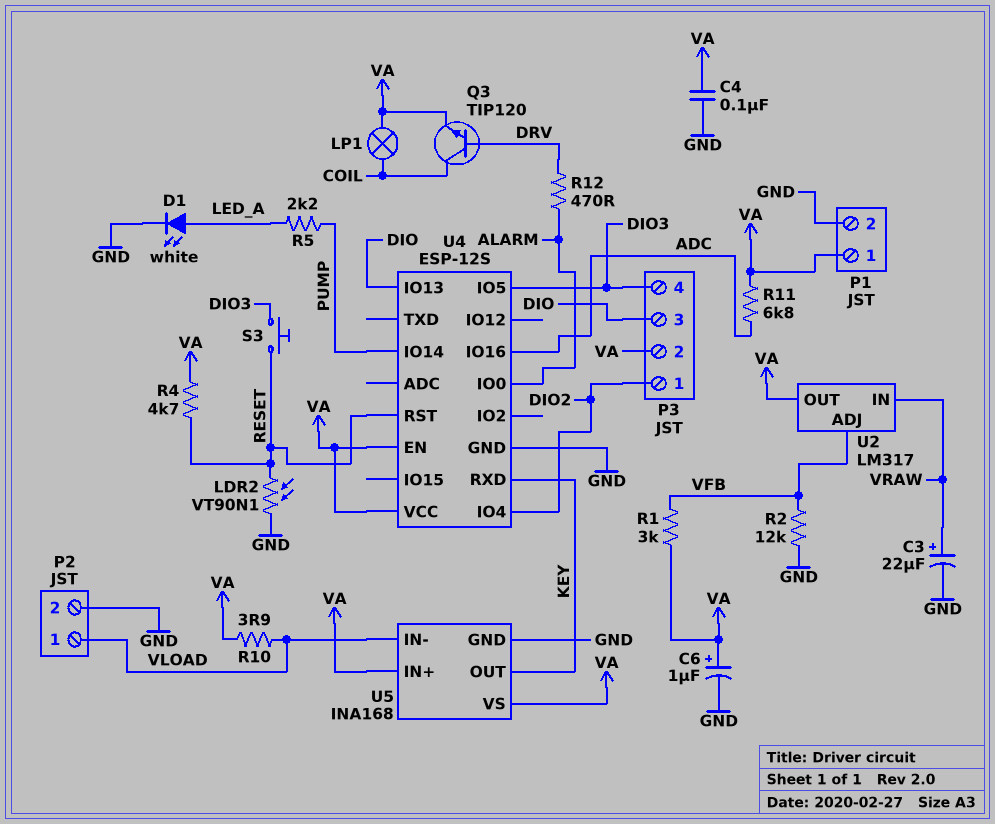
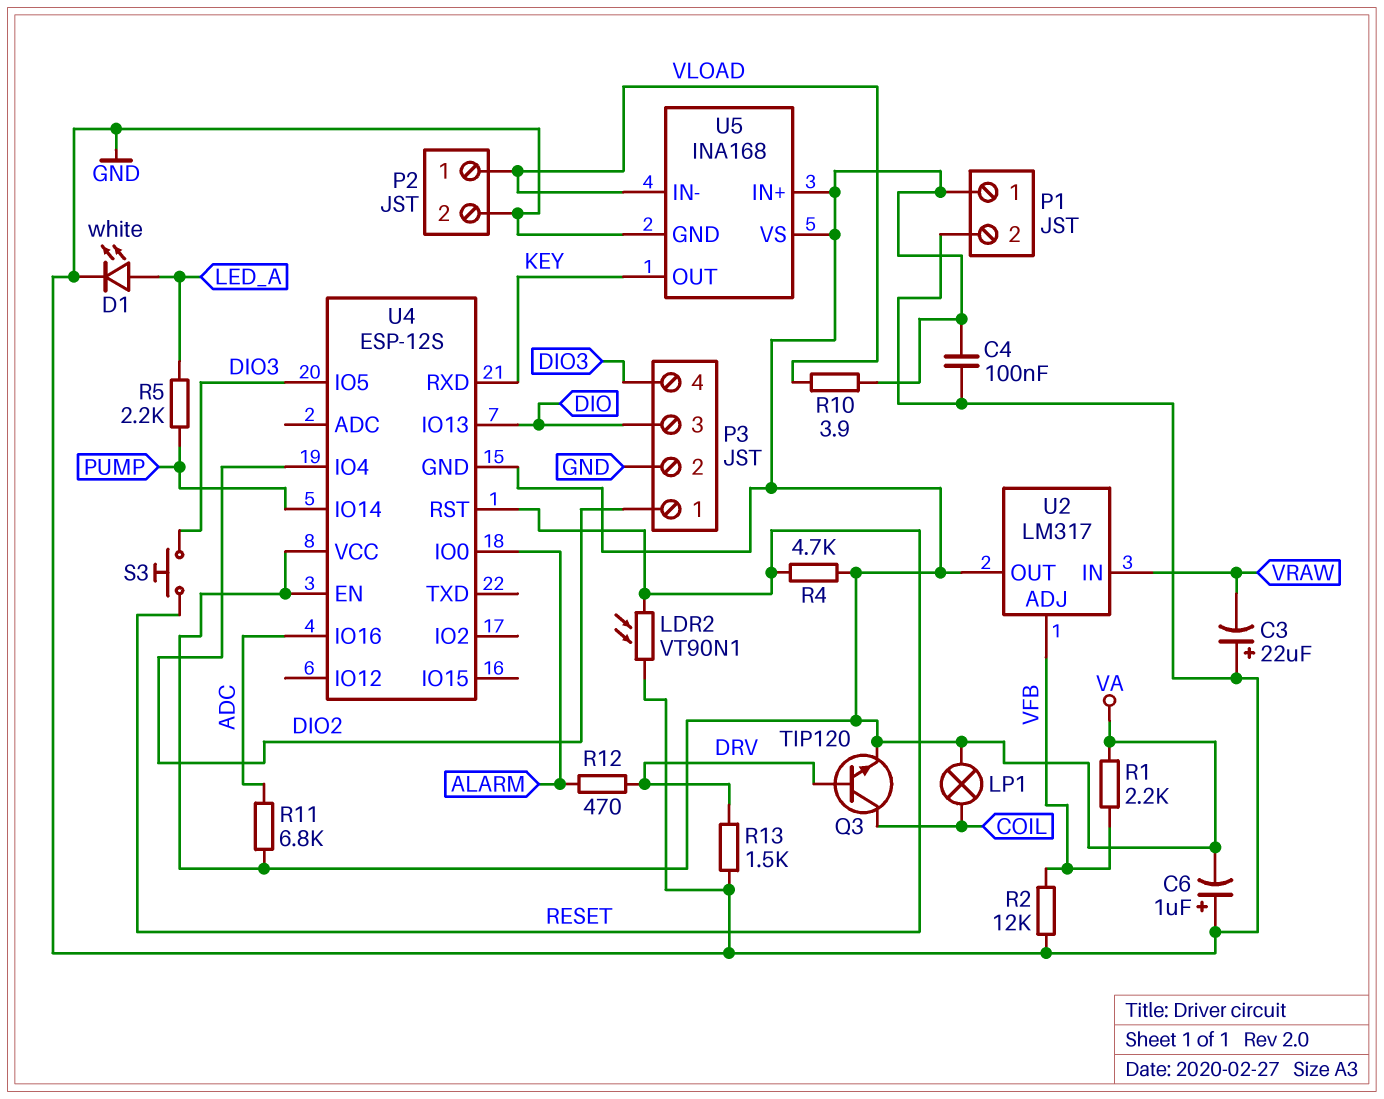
C3: 22uF (plus VRAW, minus GND) -> 22uF (plus GND, minus VRAW)
C6: 1uF (plus VA, minus GND) -> 1uF (plus GND, minus VA)
P3 pin 2: VA -> GND
R1: 3k (VA, VFB) -> 2.2k (VA, VFB)
R13: none -> 1.5k (DRV, GND)
U4 pin GND: GND -> VA

